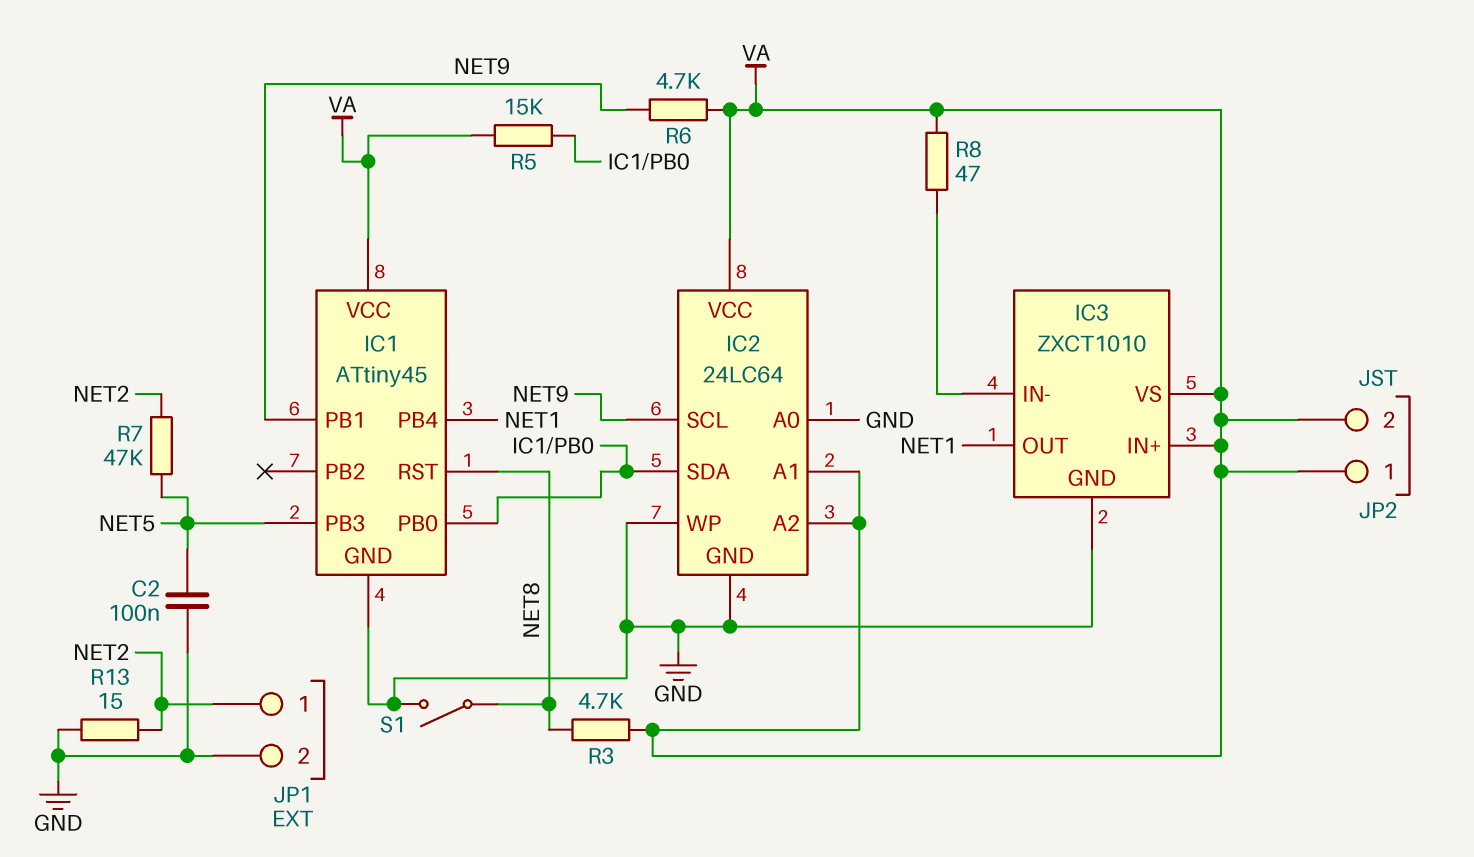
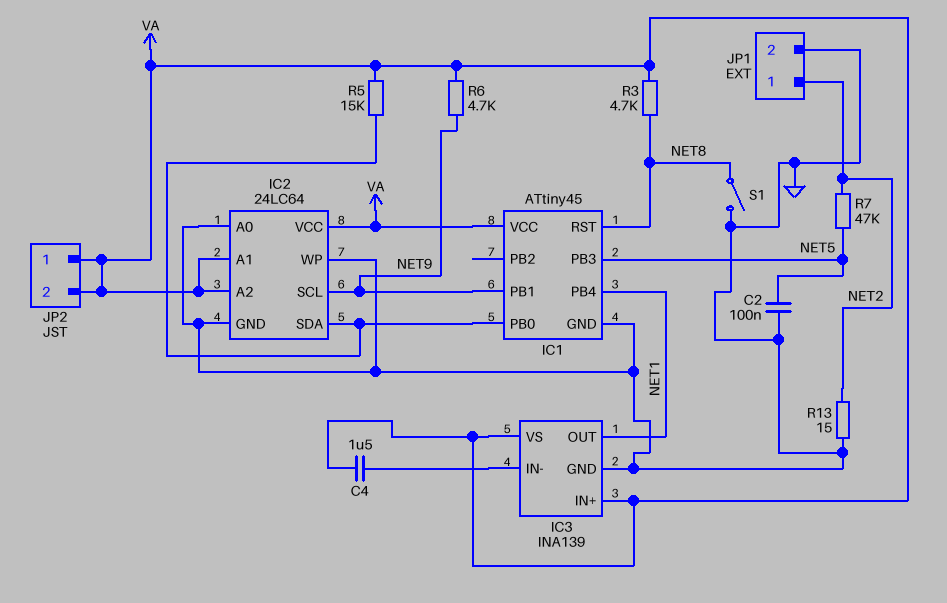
C4: none -> 1.5uF (IC3/IN-, VA)
IC3: ZXCT1010 -> INA139
R8: 47 (IC3/IN-, VA) -> none

